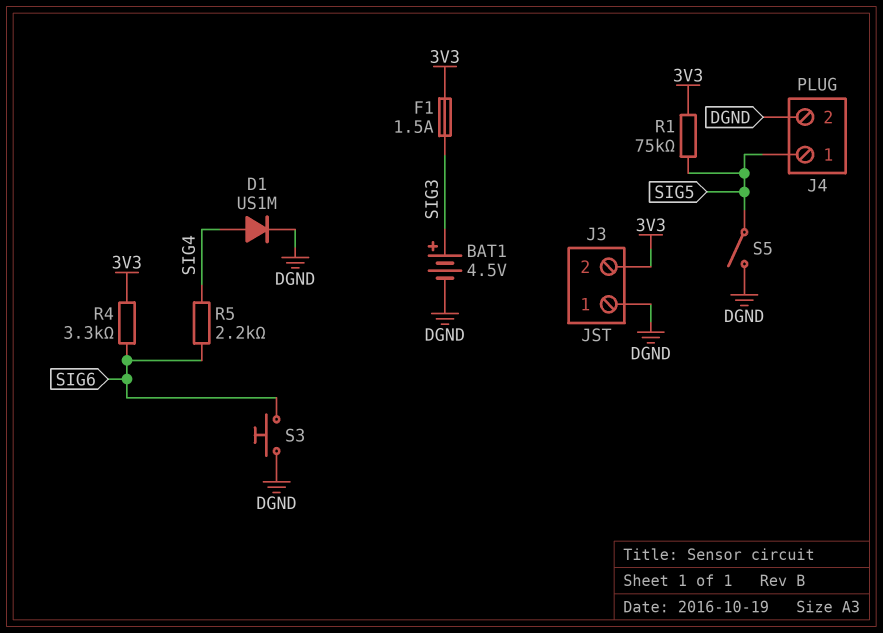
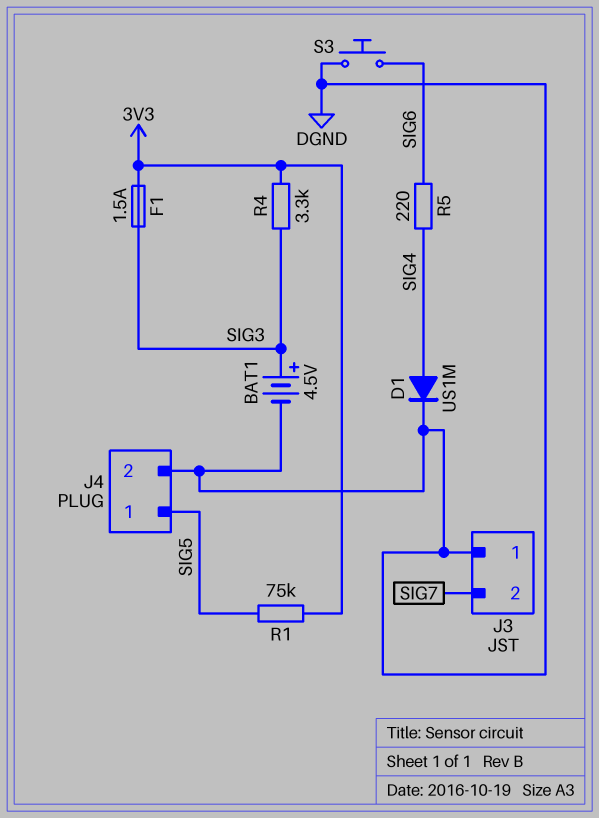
J3 pin 2: 3V3 -> SIG7
R4: 3.3k (3V3, SIG6) -> 3.3k (3V3, SIG3)
R5: 2.2k (SIG4, SIG6) -> 220 (SIG4, SIG6)
S5: switch (DGND, SIG5) -> none

